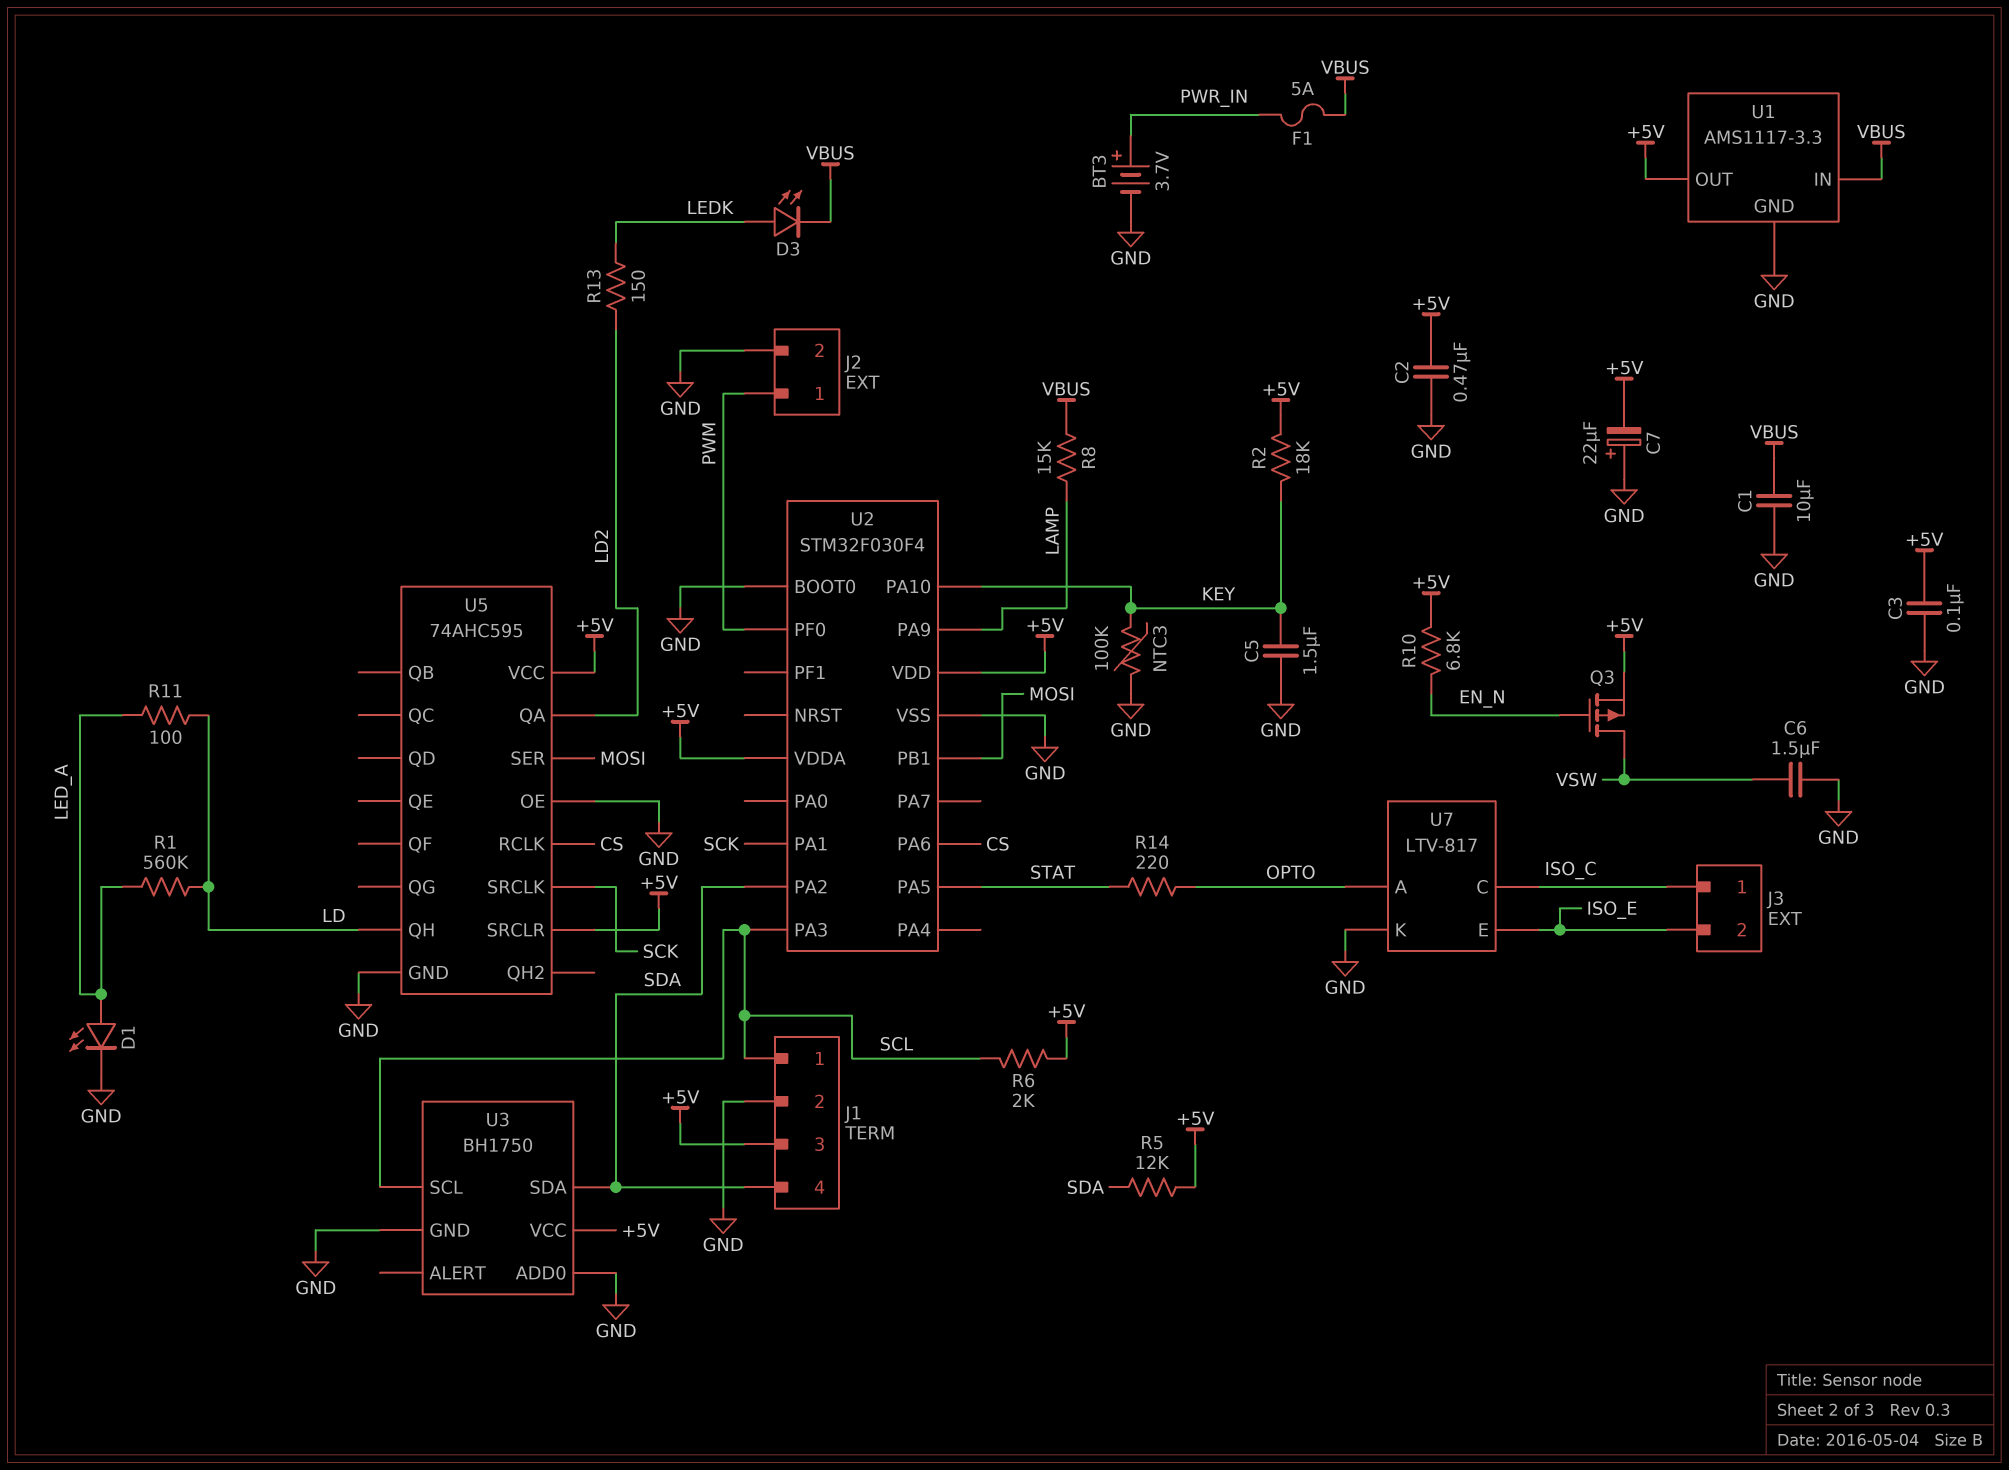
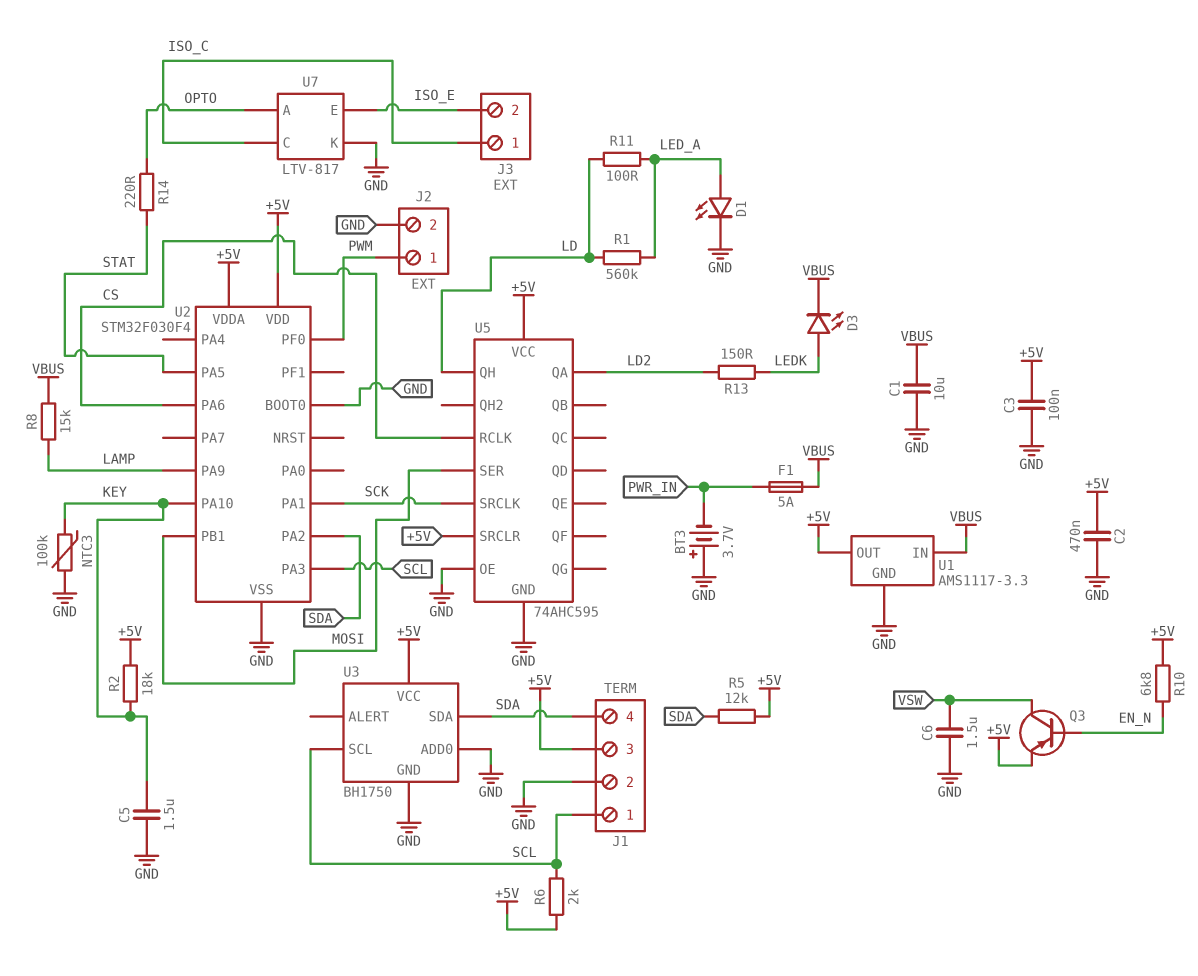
BT3: 3.7V (plus PWR_IN, minus GND) -> 3.7V (plus GND, minus PWR_IN)
C7: 22uF (plus GND, minus +5V) -> none
Q3: PMOS (G EN_N, D VSW, S +5V) -> PNP (B EN_N, C VSW, E +5V)

